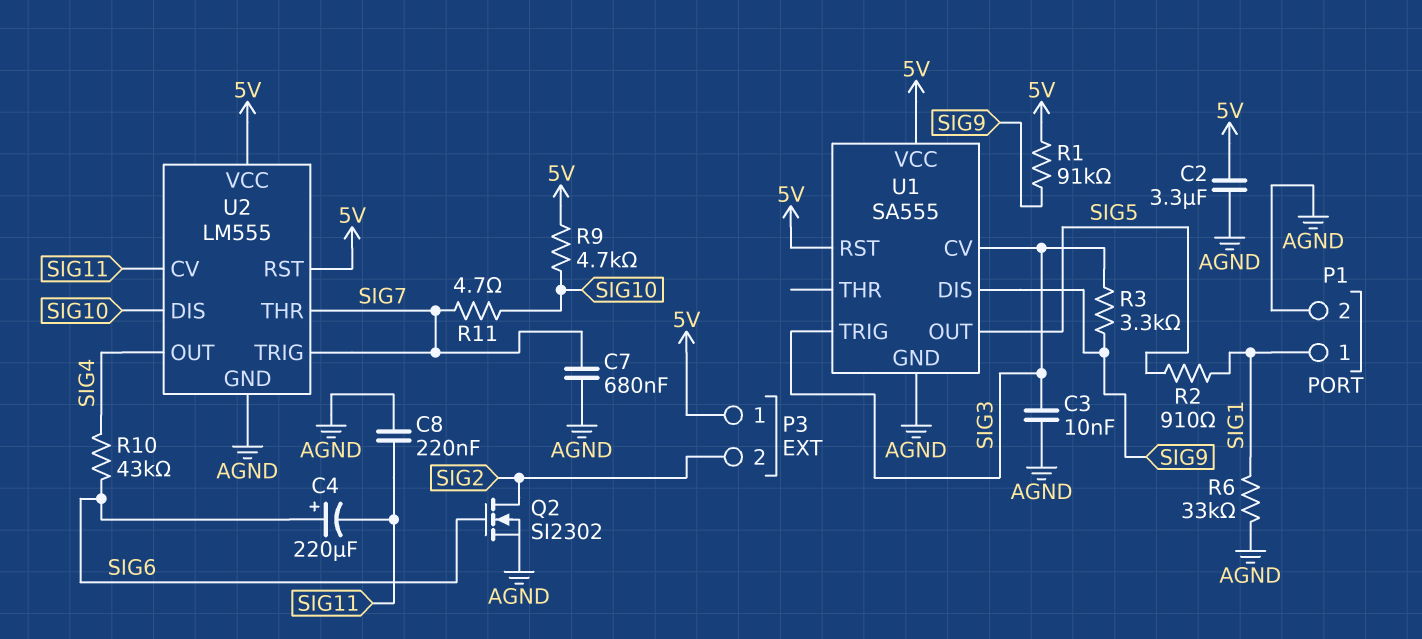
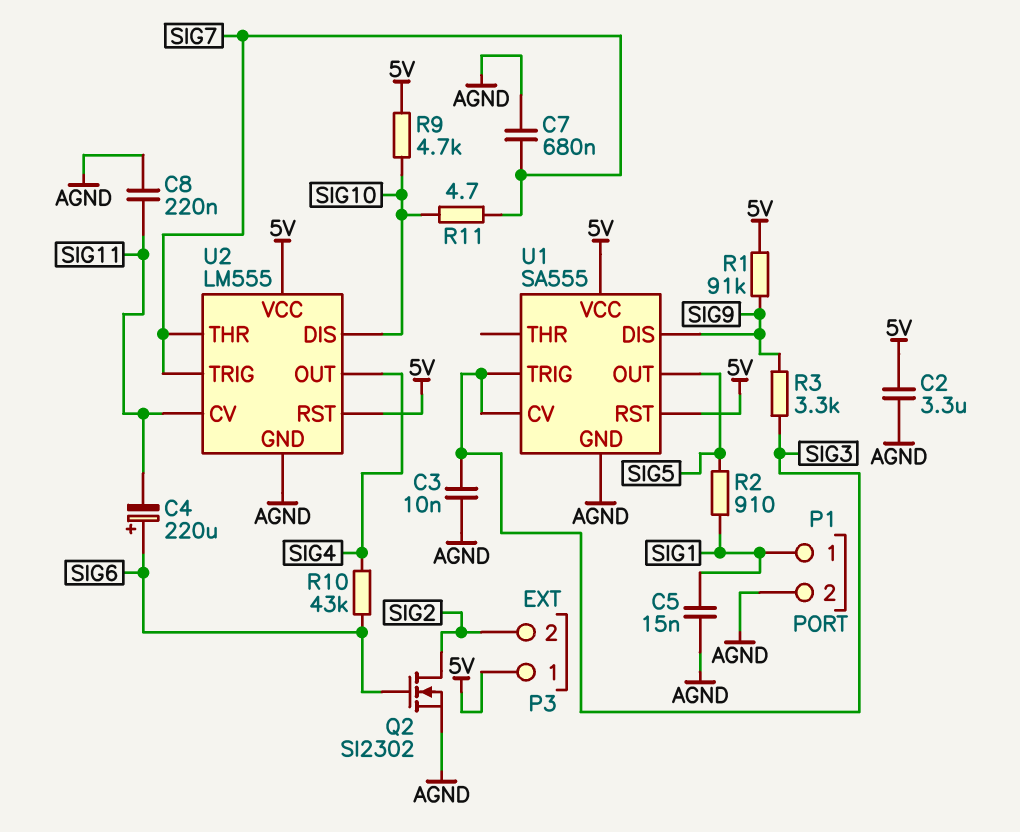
C5: none -> 15nF (AGND, SIG1)
R6: 33k (AGND, SIG1) -> none

